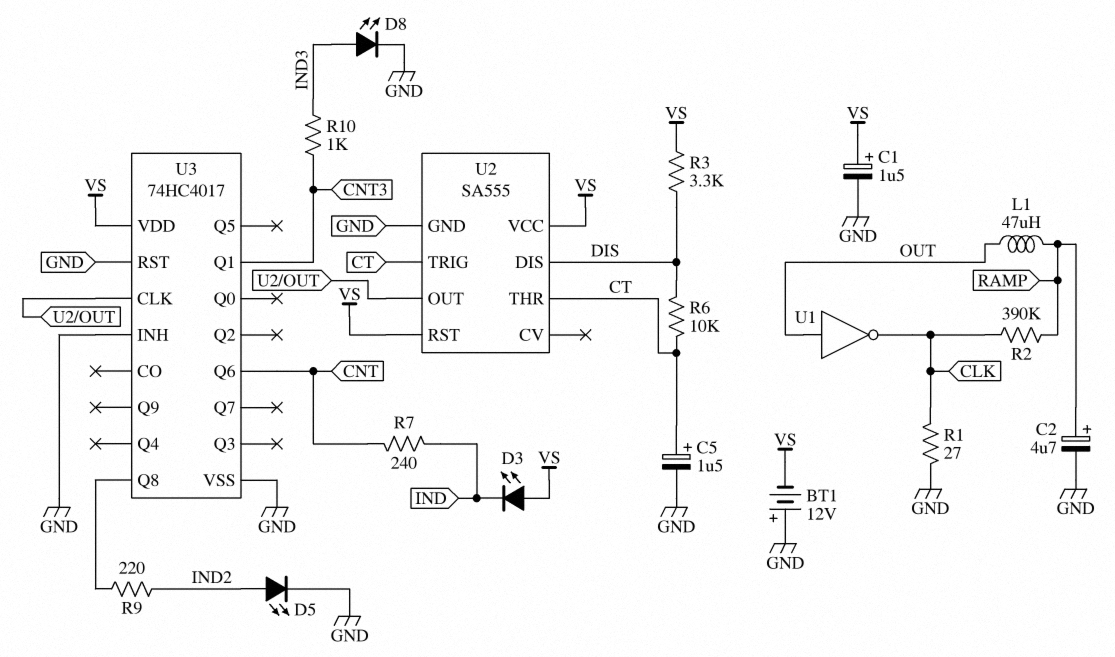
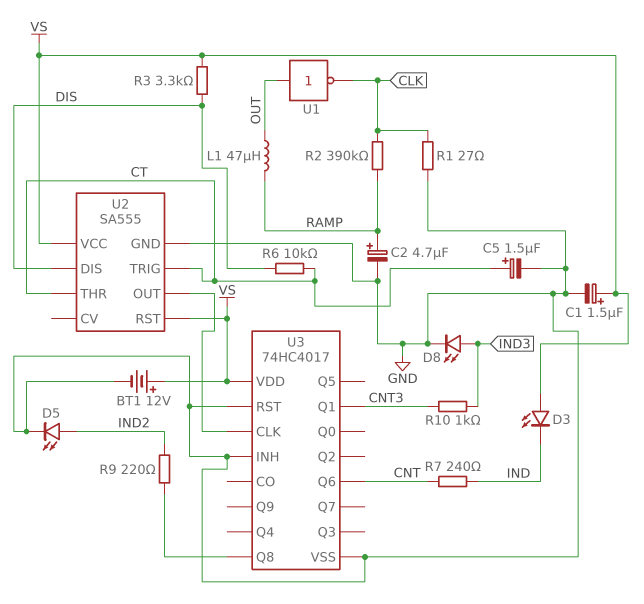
BT1: 12V (plus GND, minus VS) -> 12V (plus VS, minus GND)

